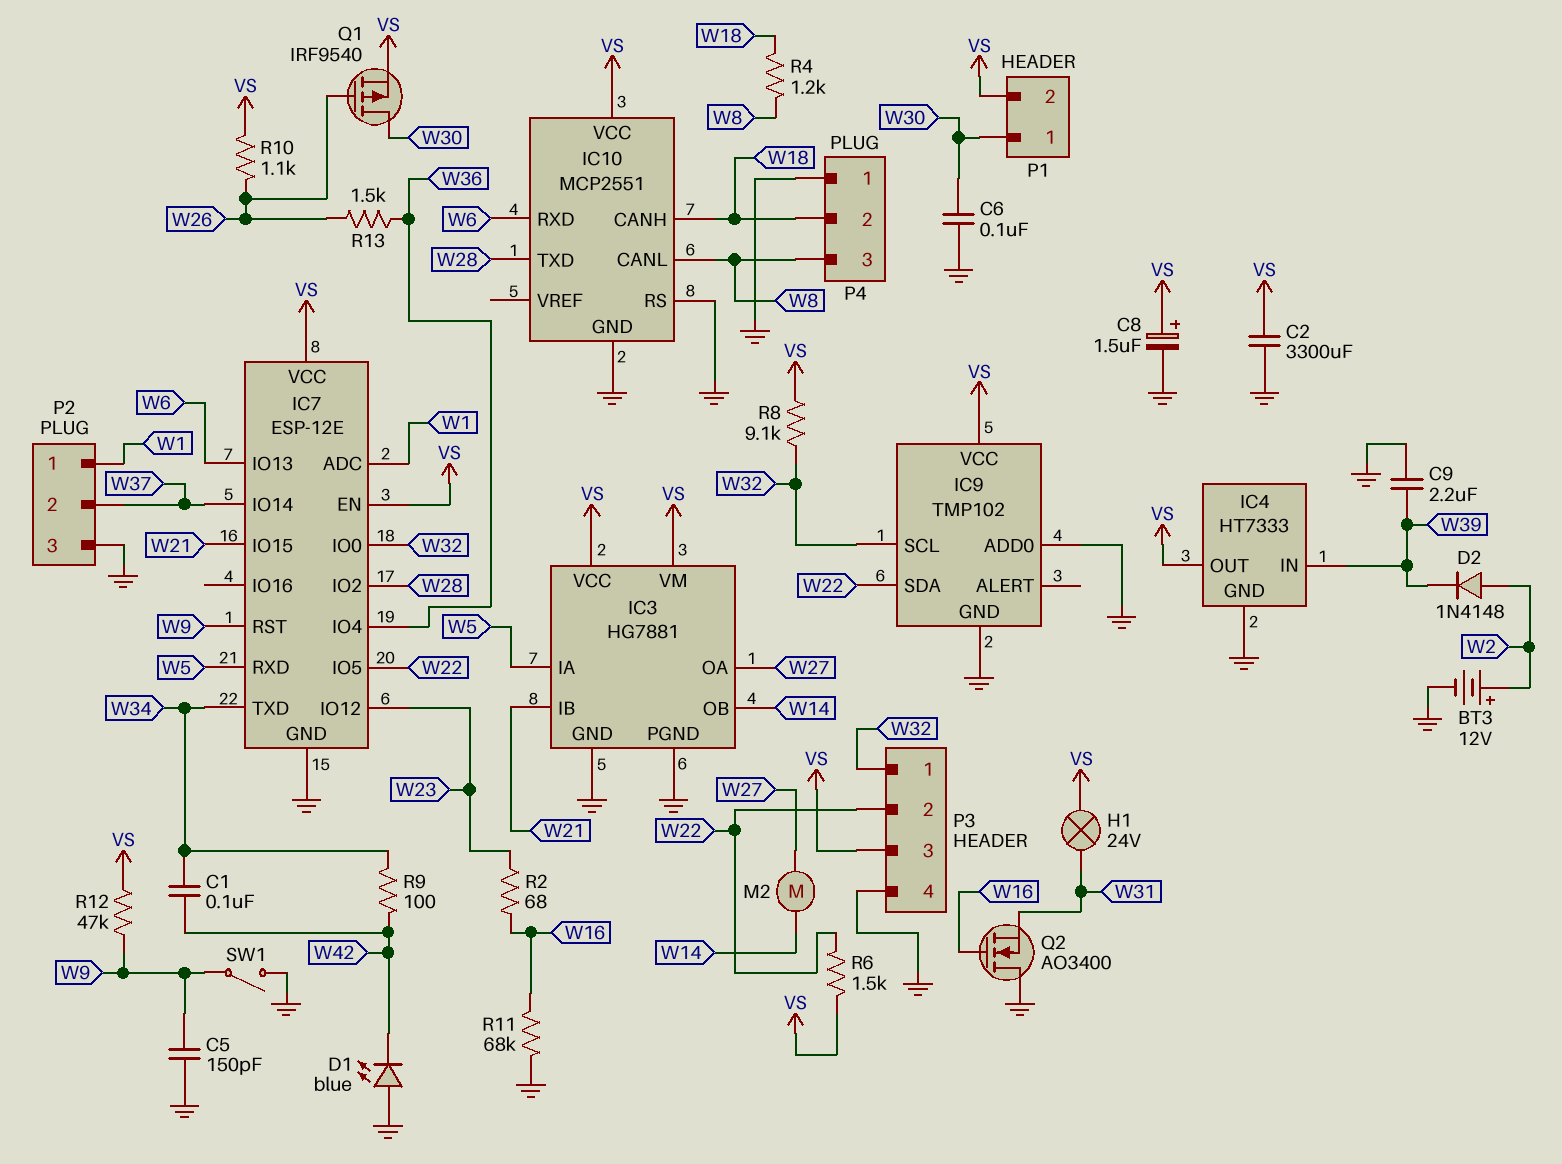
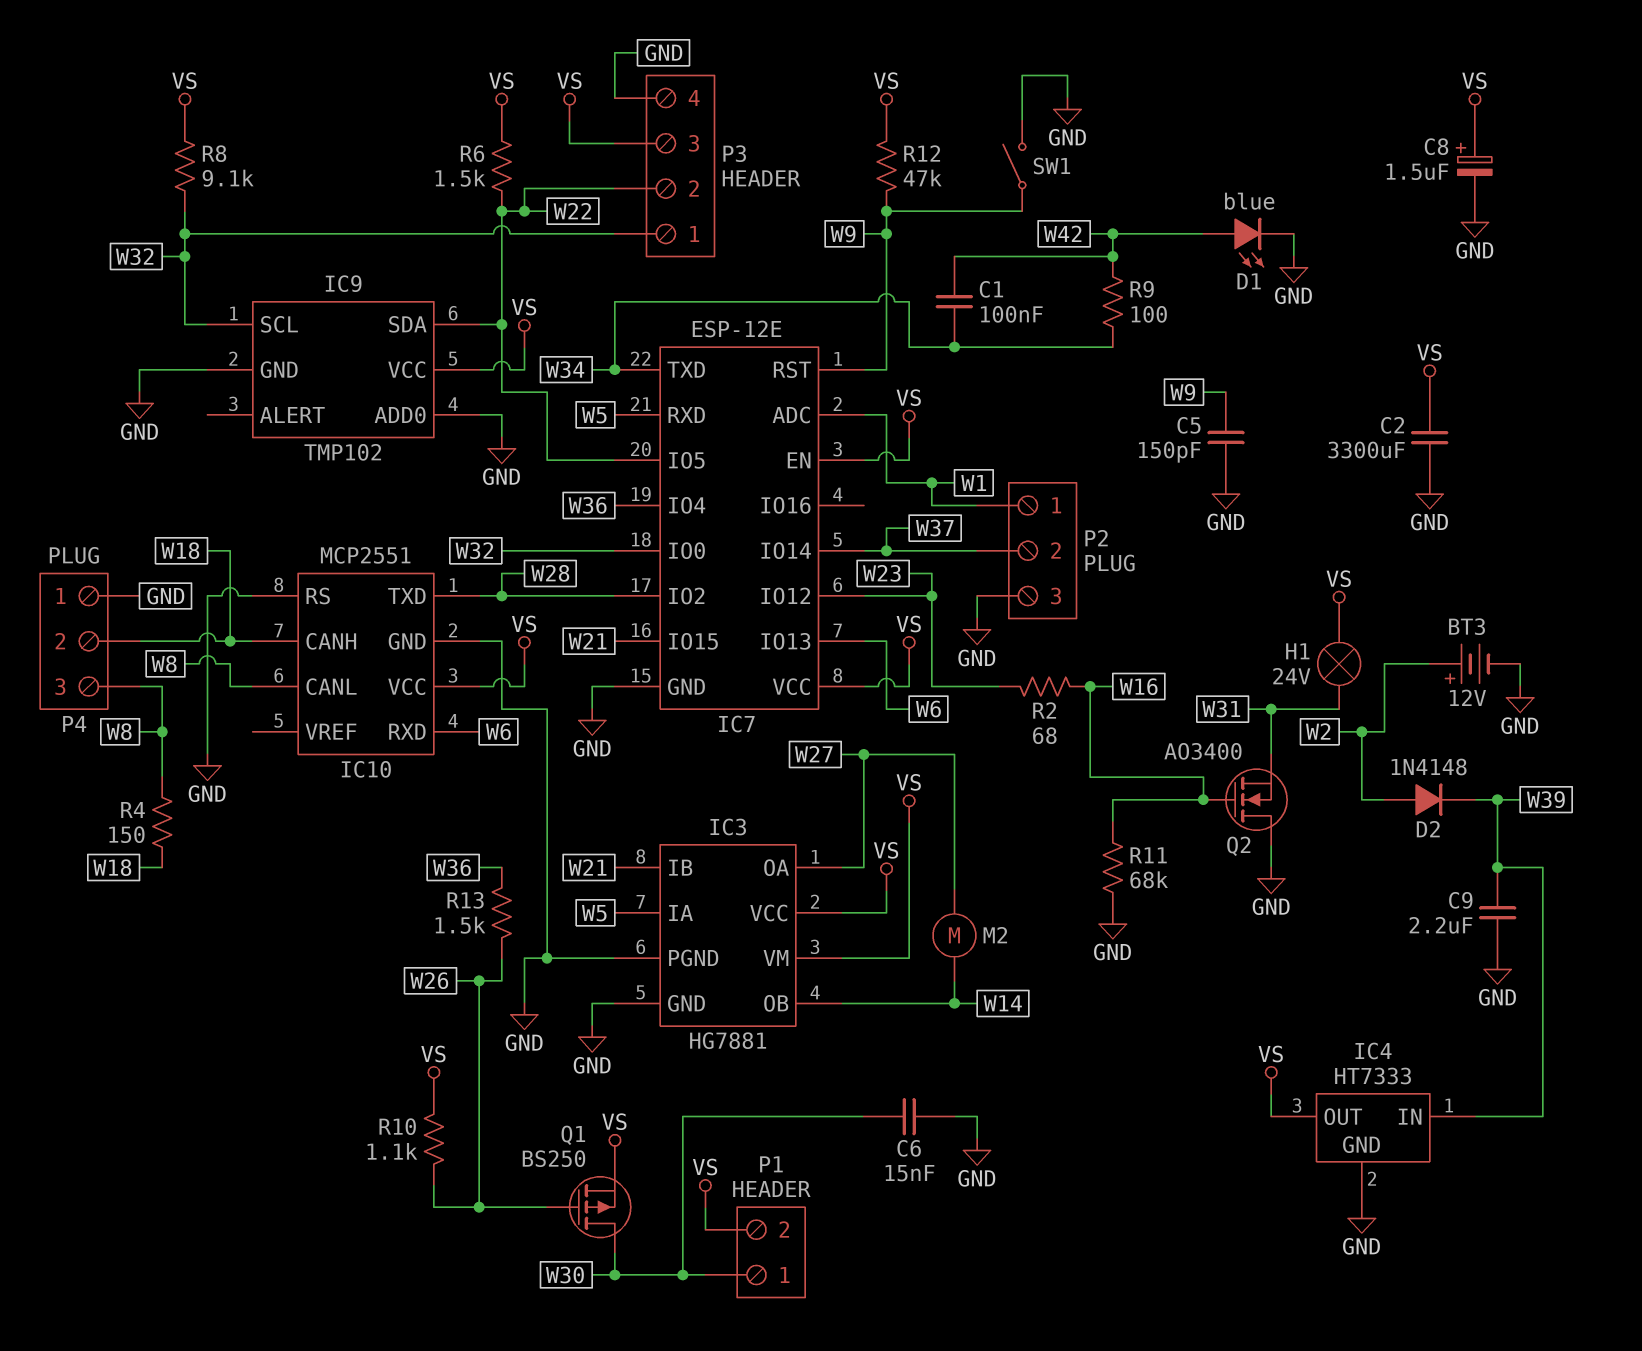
C6: 100nF (GND, W30) -> 15nF (GND, W30)
D1: LED blue (A GND, K W42) -> LED blue (A W42, K GND)
Q1: PMOS IRF9540 (G W26, D W30, S VS) -> PMOS BS250 (G W26, D W30, S VS)
R4: 1.2k (W8, W18) -> 150 (W8, W18)

